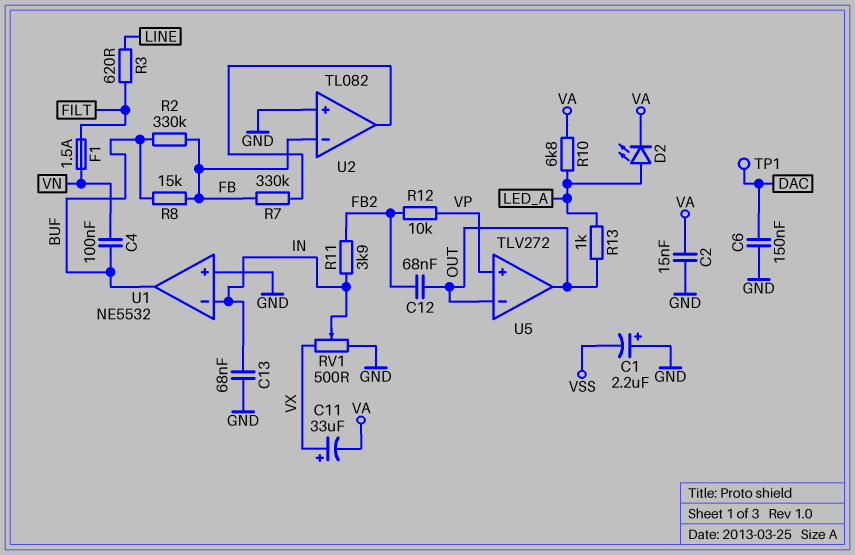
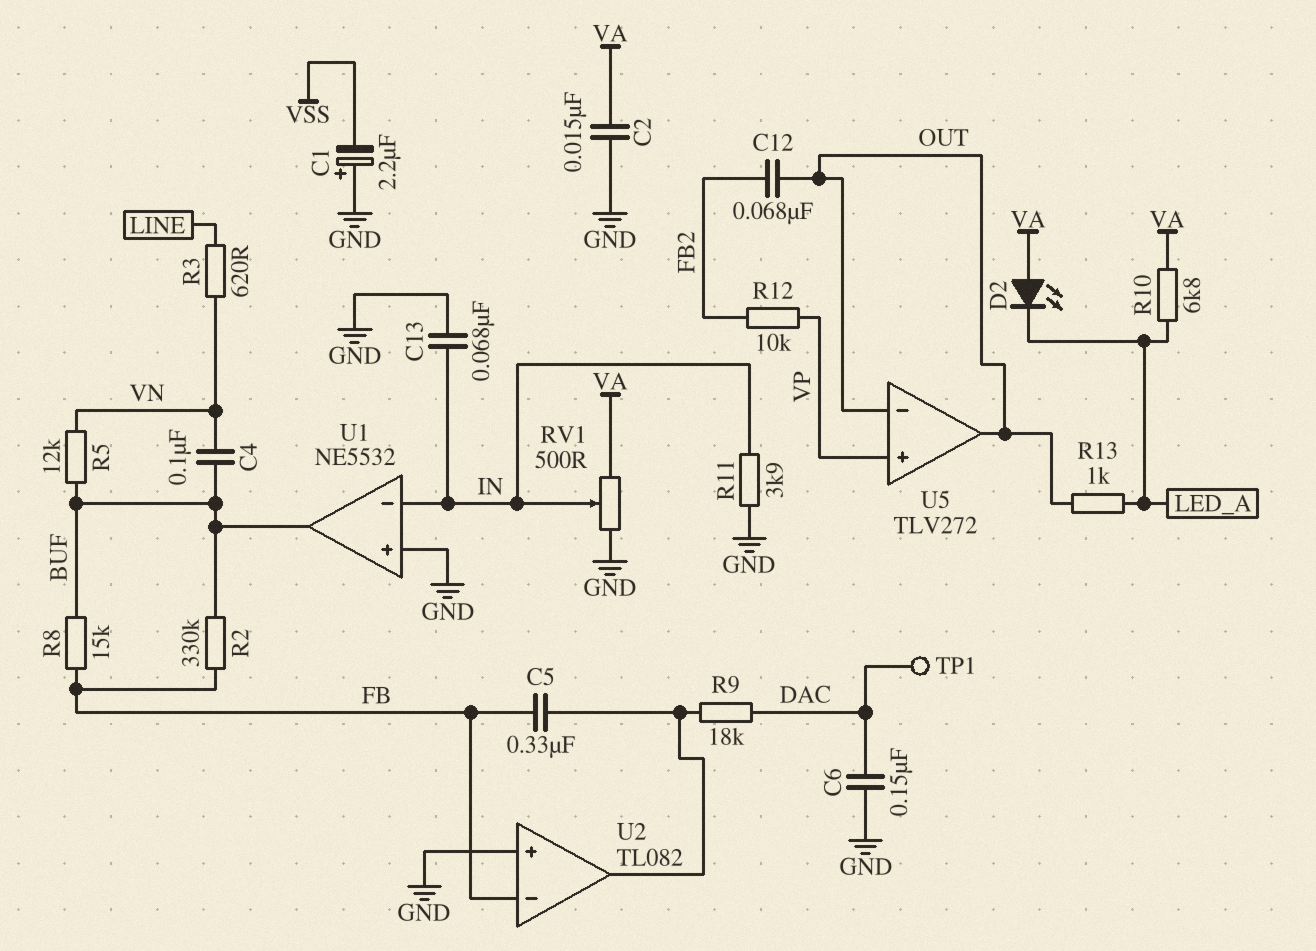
C5: none -> 330nF (FB, U2/out)
C11: 33uF (plus VX, minus VA) -> none
D2: LED (A LED_A, K VA) -> LED (A VA, K LED_A)
F1: 1.5A (FILT, VN) -> none
R3: 620 (FILT, LINE) -> 620 (LINE, VN)
R5: none -> 12k (BUF, VN)
R7: 330k (FB, U2/out) -> none
R9: none -> 18k (DAC, U2/out)
R11: 3.9k (FB2, IN) -> 3.9k (GND, IN)
RV1: 500 (GND, VX, wiper IN) -> 500 (GND, VA, wiper IN)

